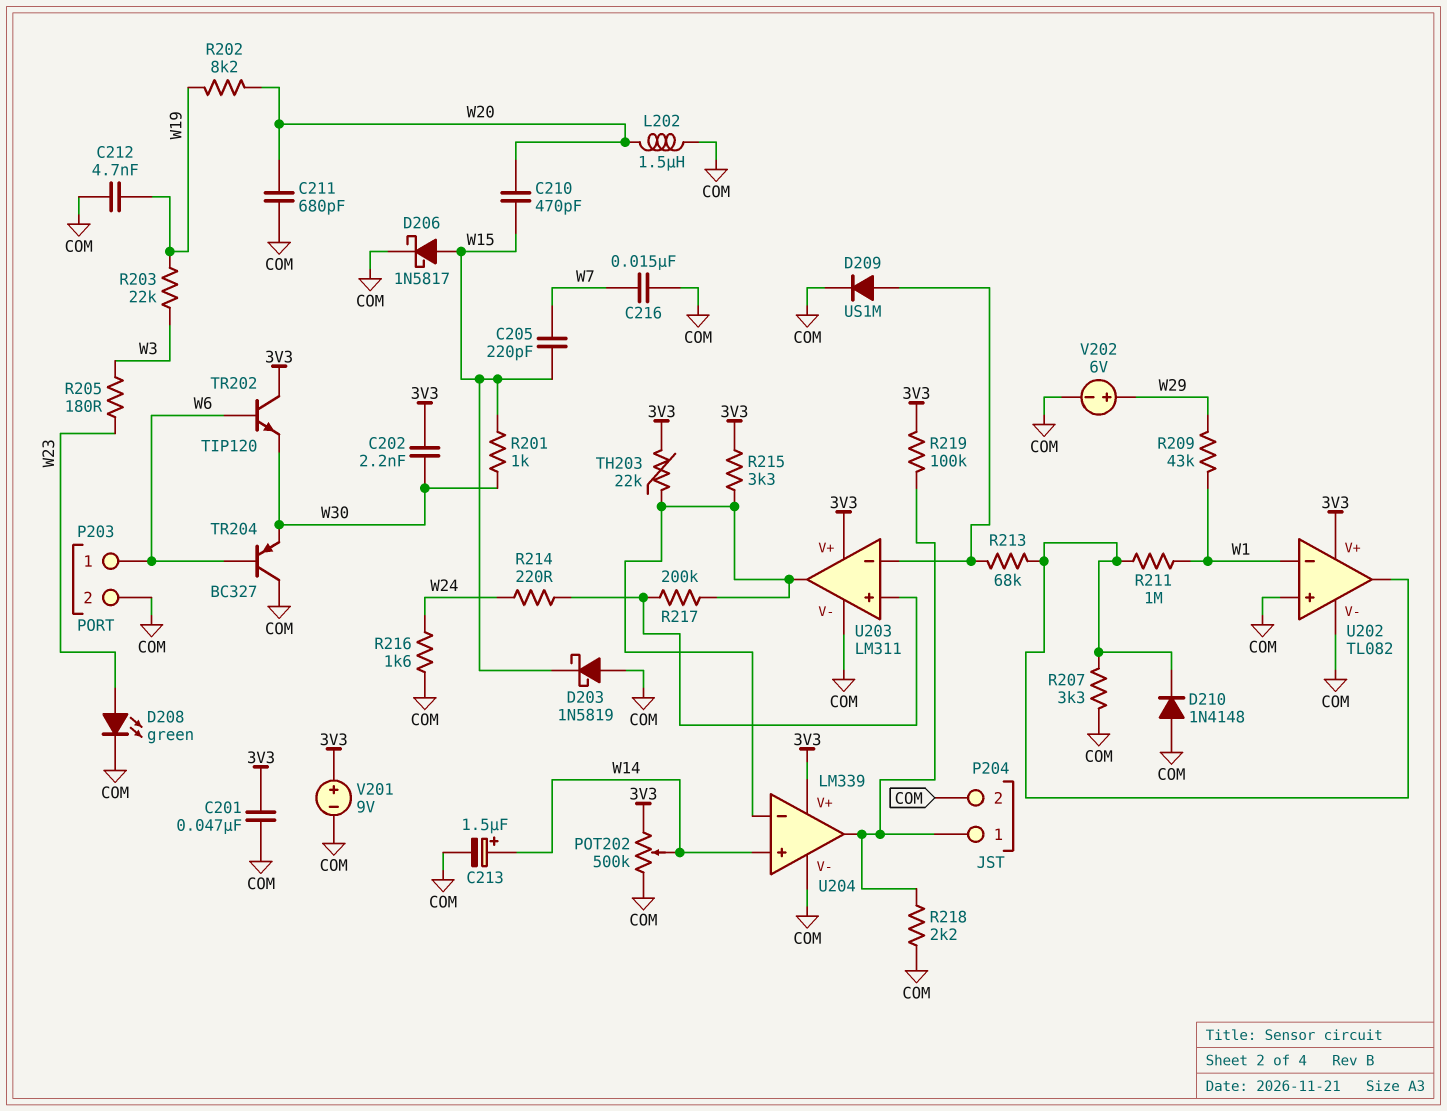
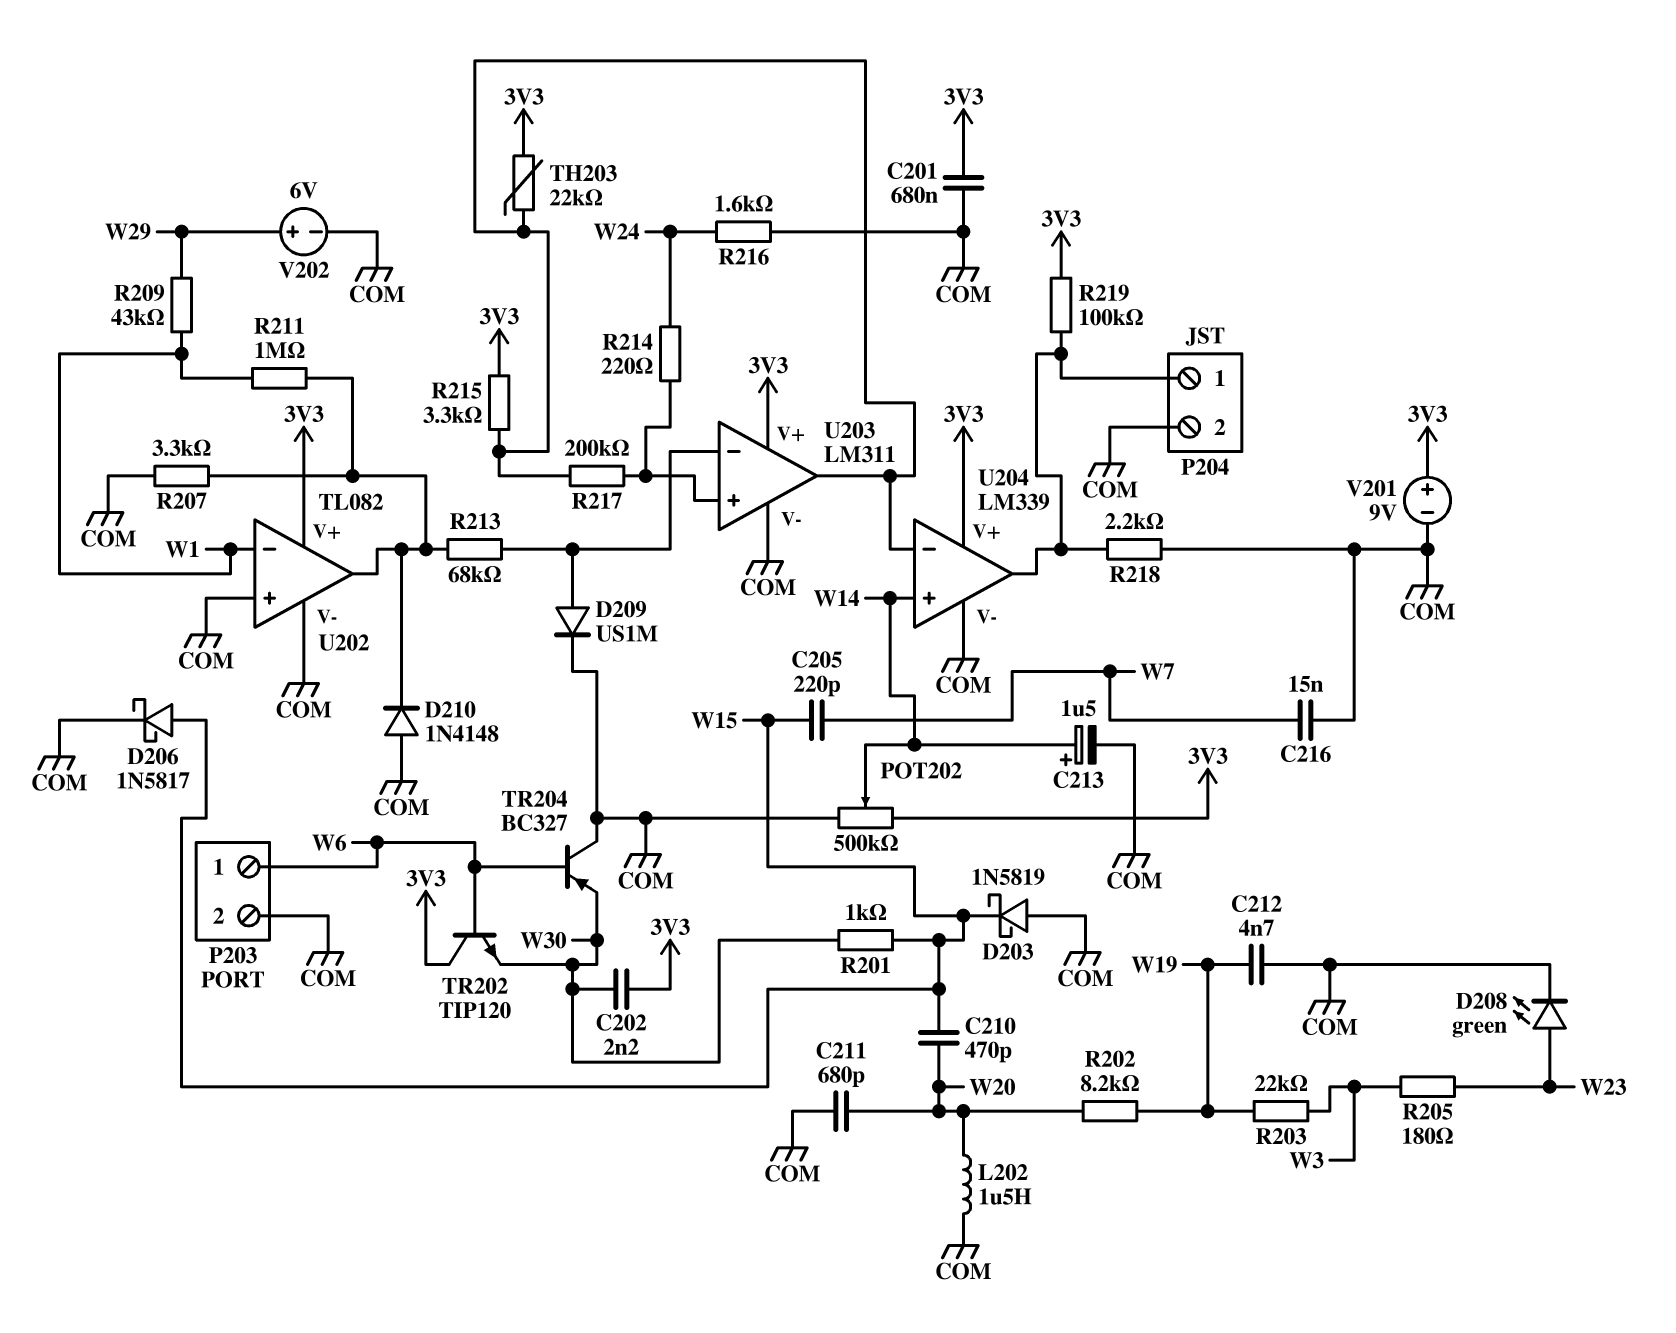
C201: 47nF (3V3, COM) -> 680nF (3V3, COM)

